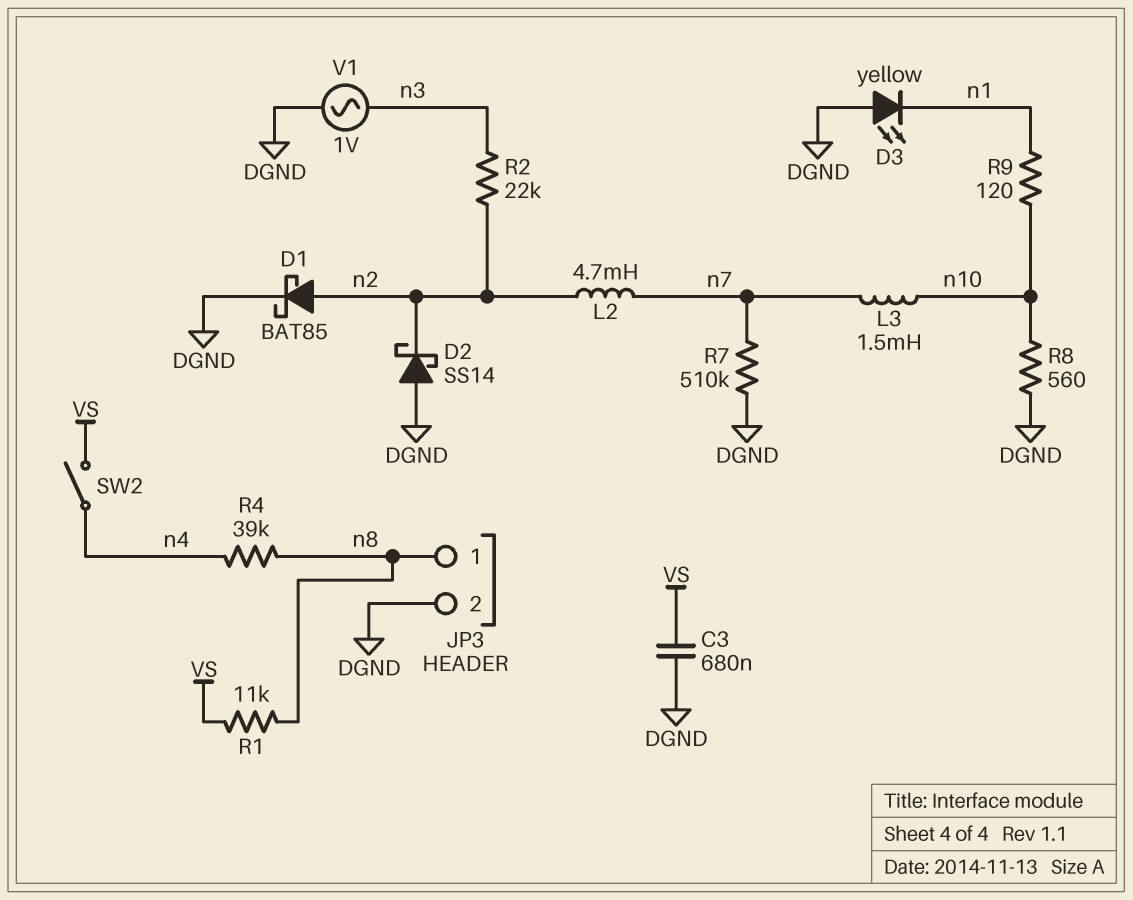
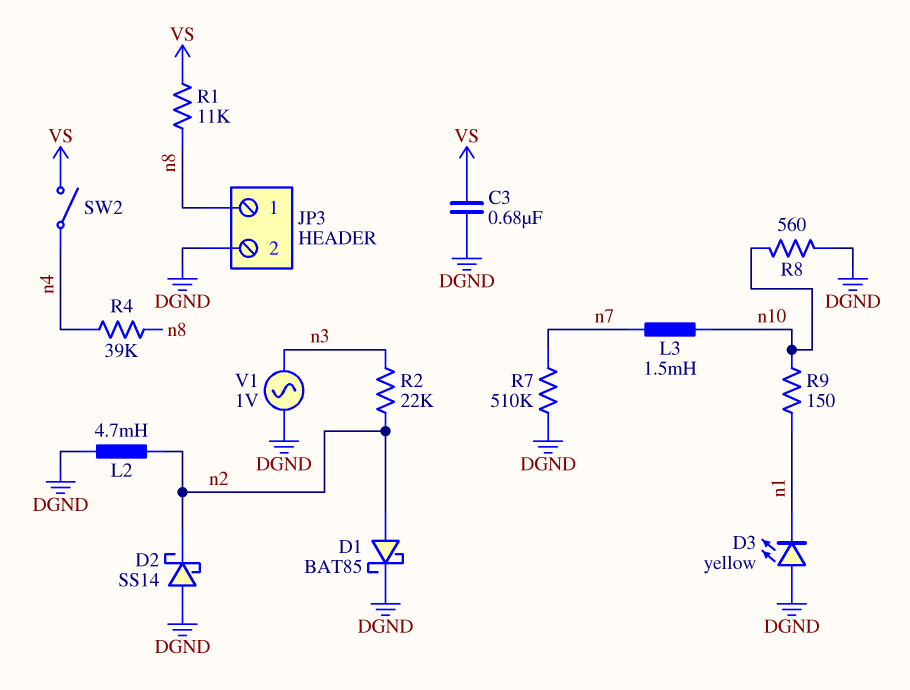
L2: 4.7mH (n2, n7) -> 4.7mH (DGND, n2)
R9: 120 (n1, n10) -> 150 (n1, n10)

